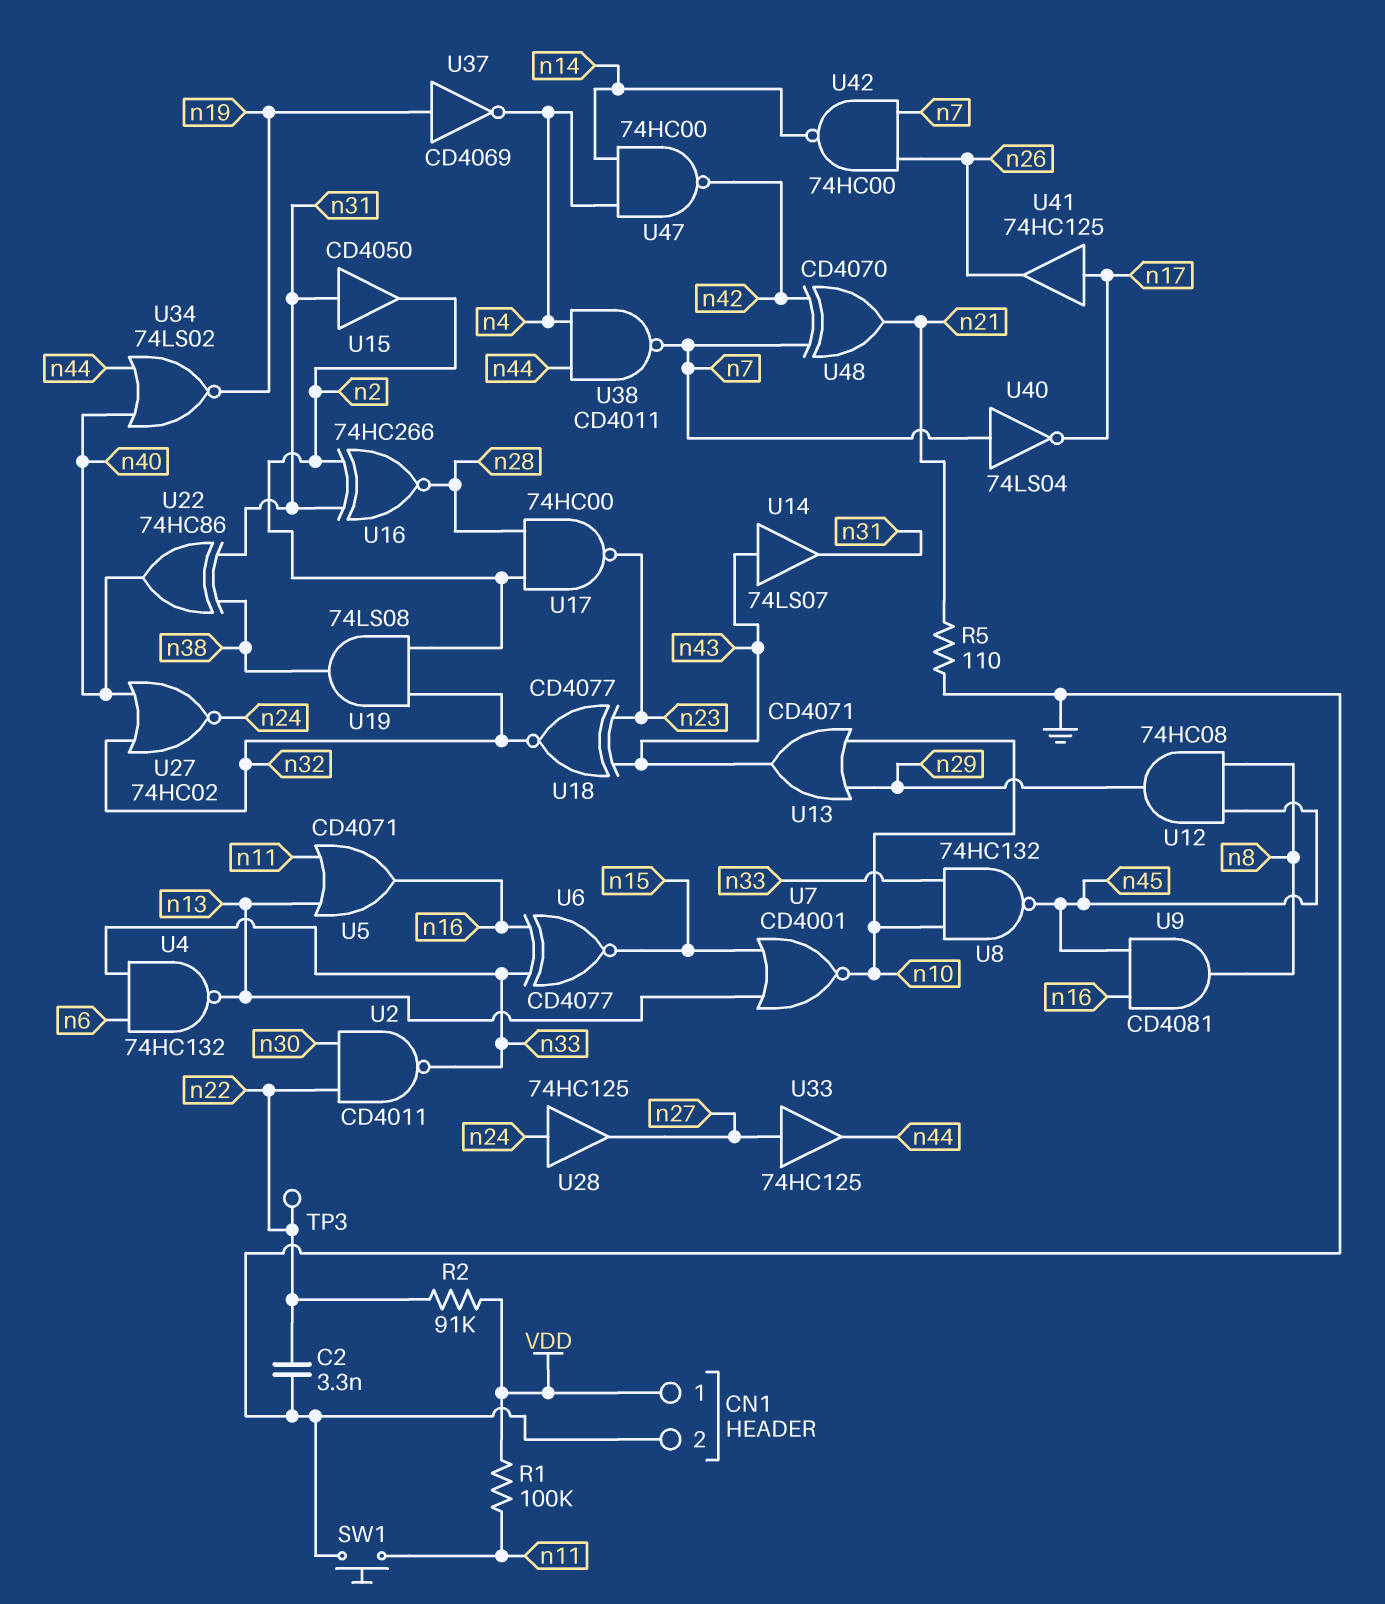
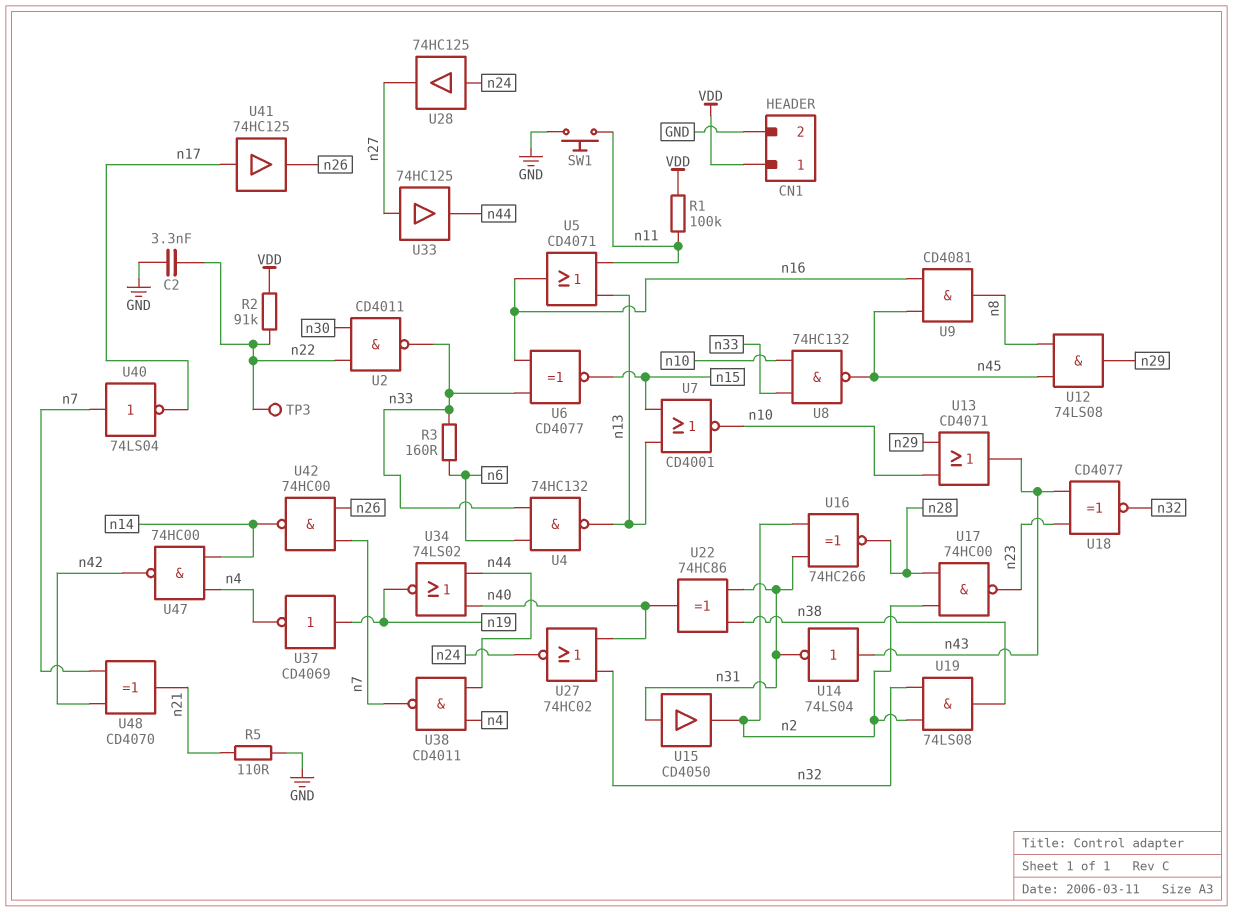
R3: none -> 160 (n6, n33)
U12: AND 74HC08 (in n8, in n45, out n29) -> AND 74LS08 (in n8, in n45, out n29)
U14: buffer 74LS07 (in n43, out n31) -> NOT 74LS04 (in n43, out n31)

